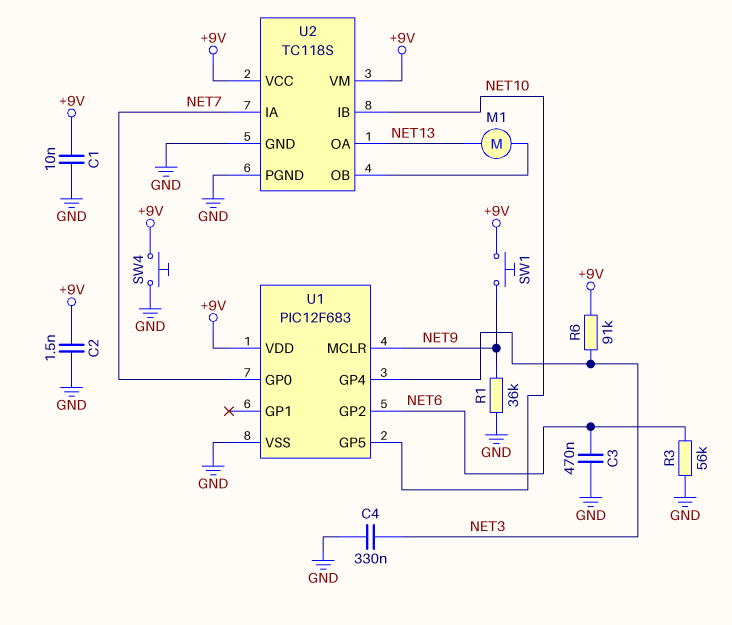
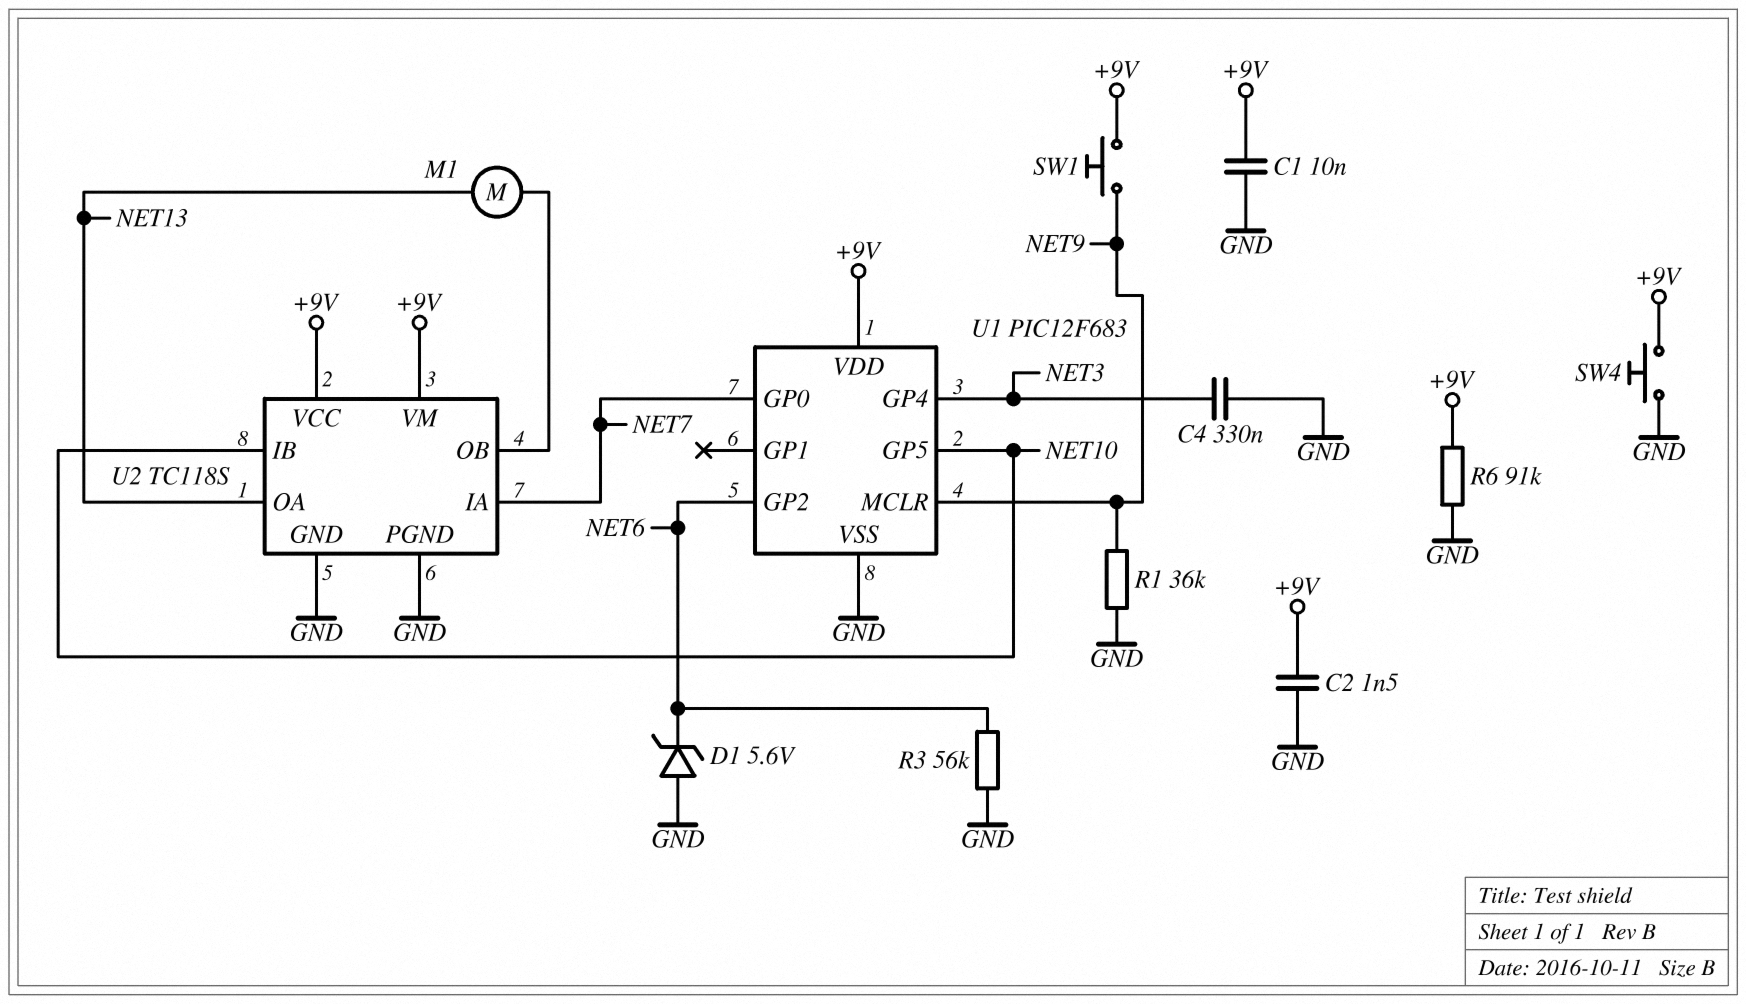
C3: 470nF (GND, NET6) -> none
D1: none -> zener 5.6V (A GND, K NET6)
R6: 91k (+9V, NET3) -> 91k (+9V, GND)

